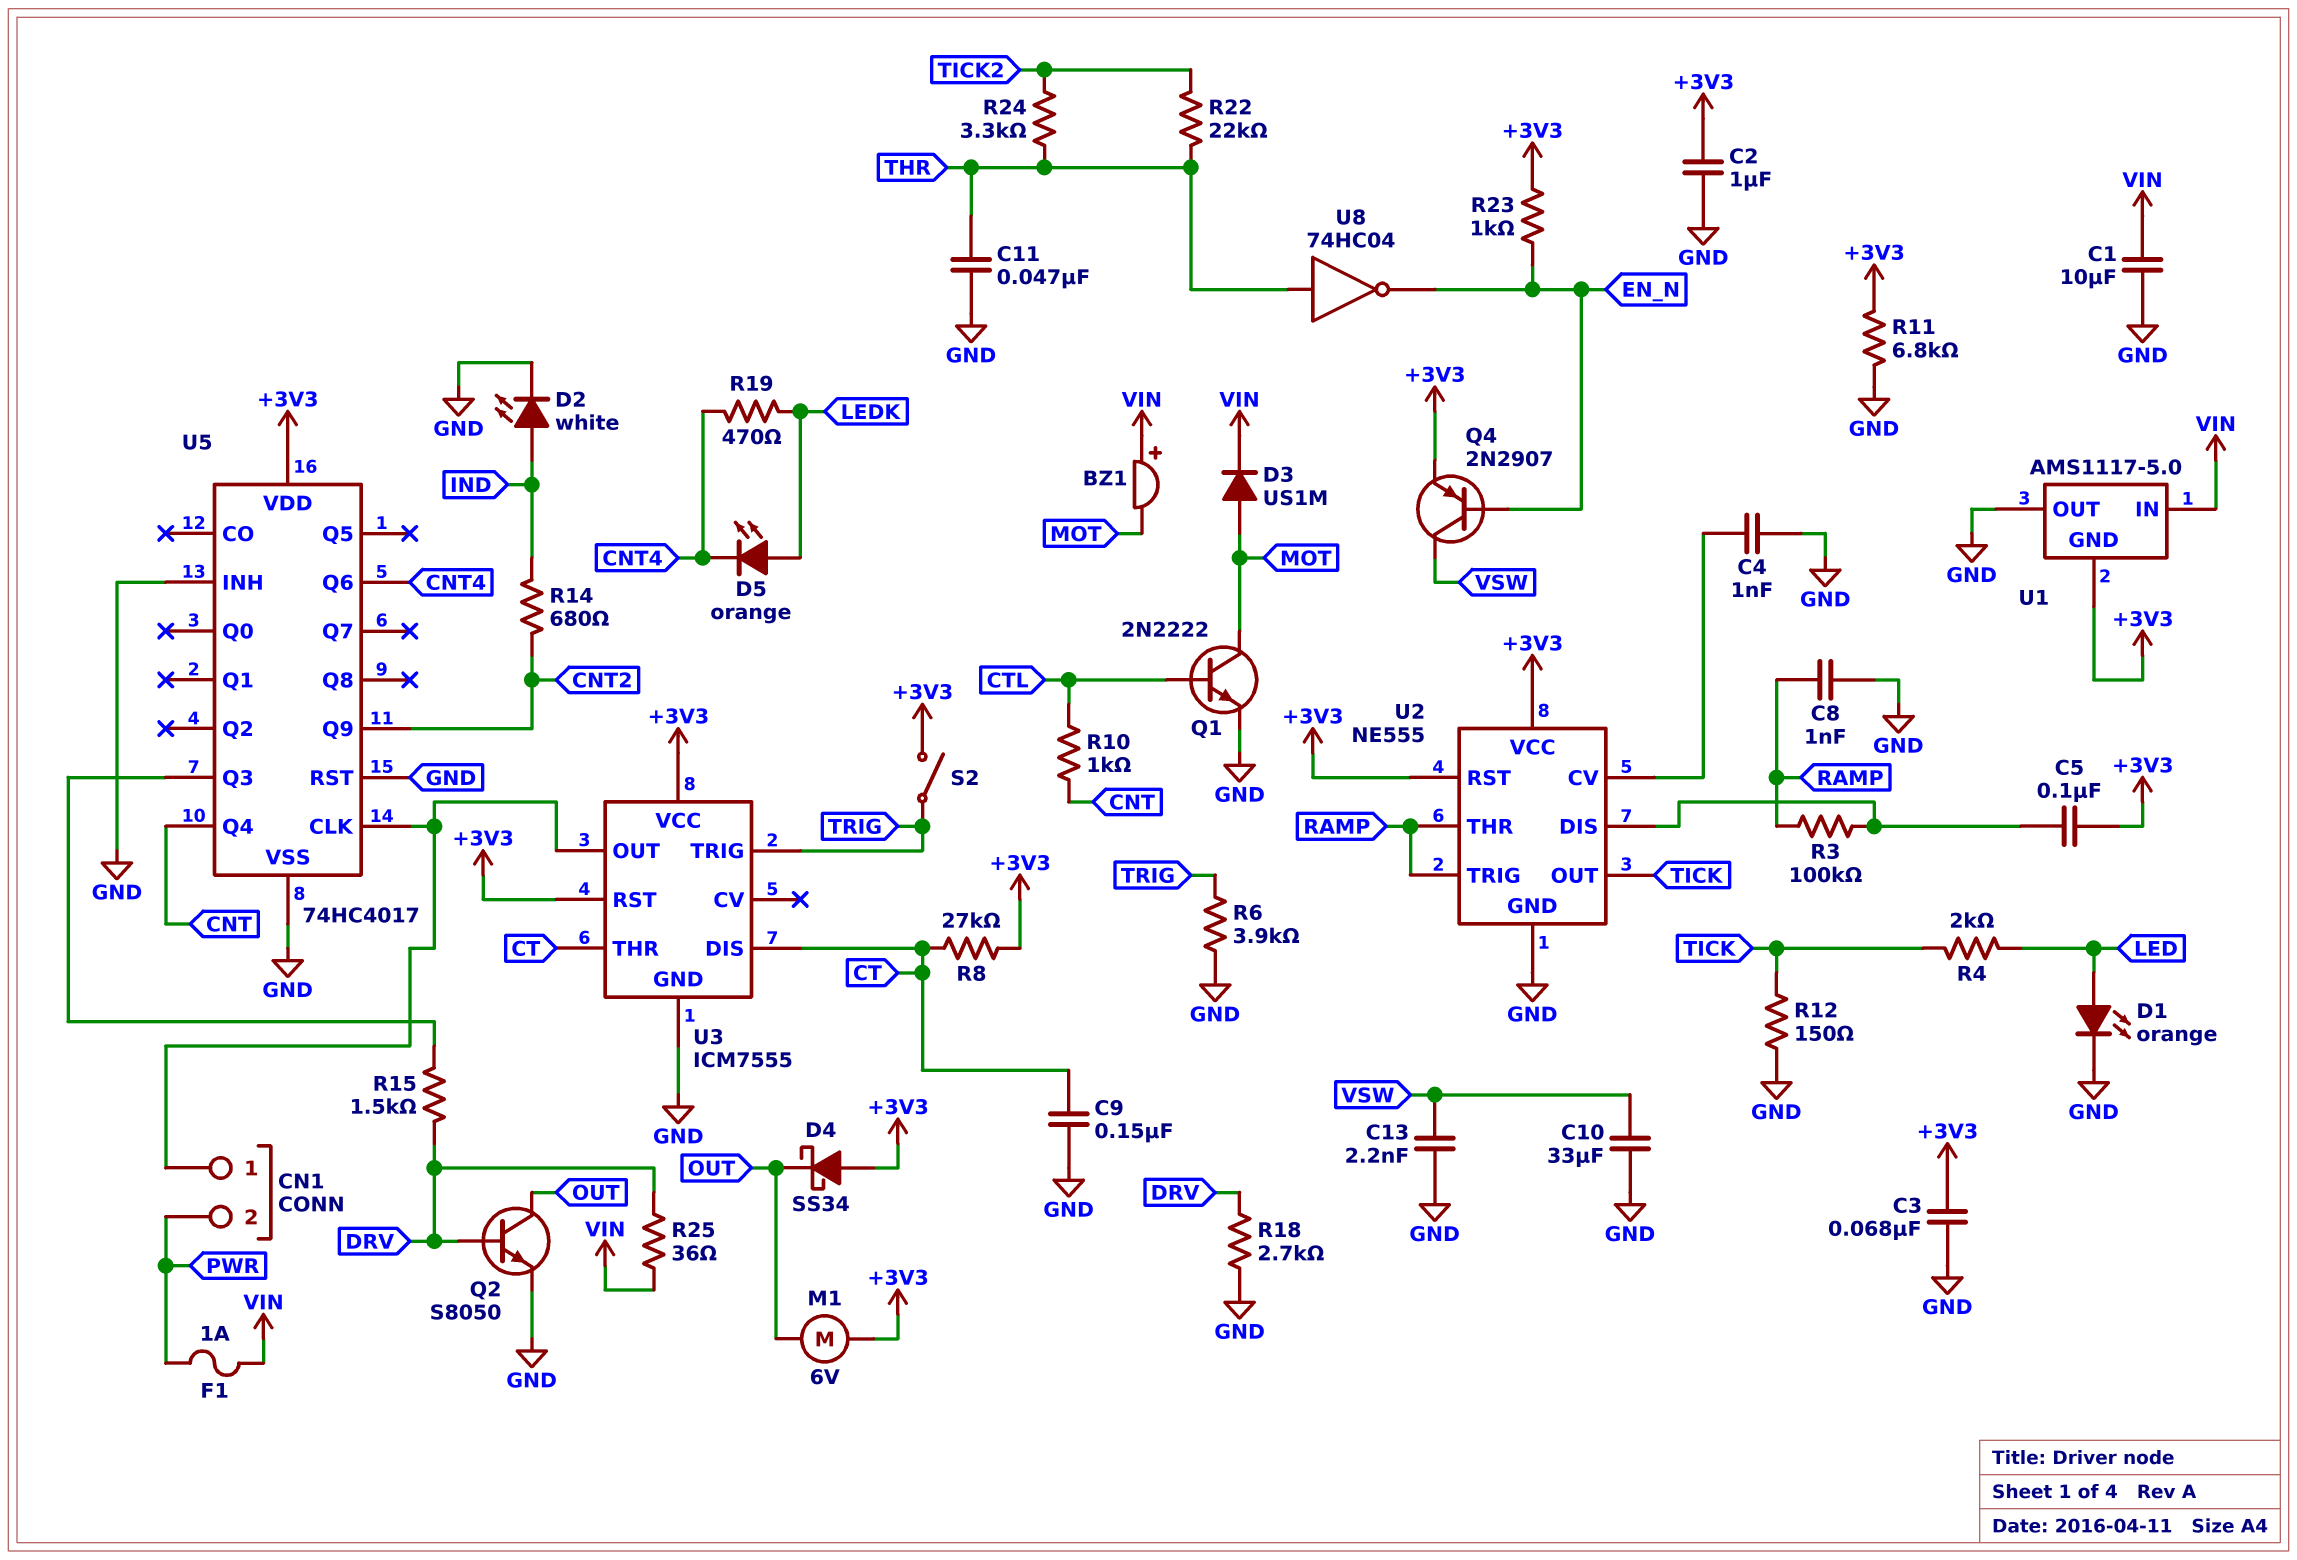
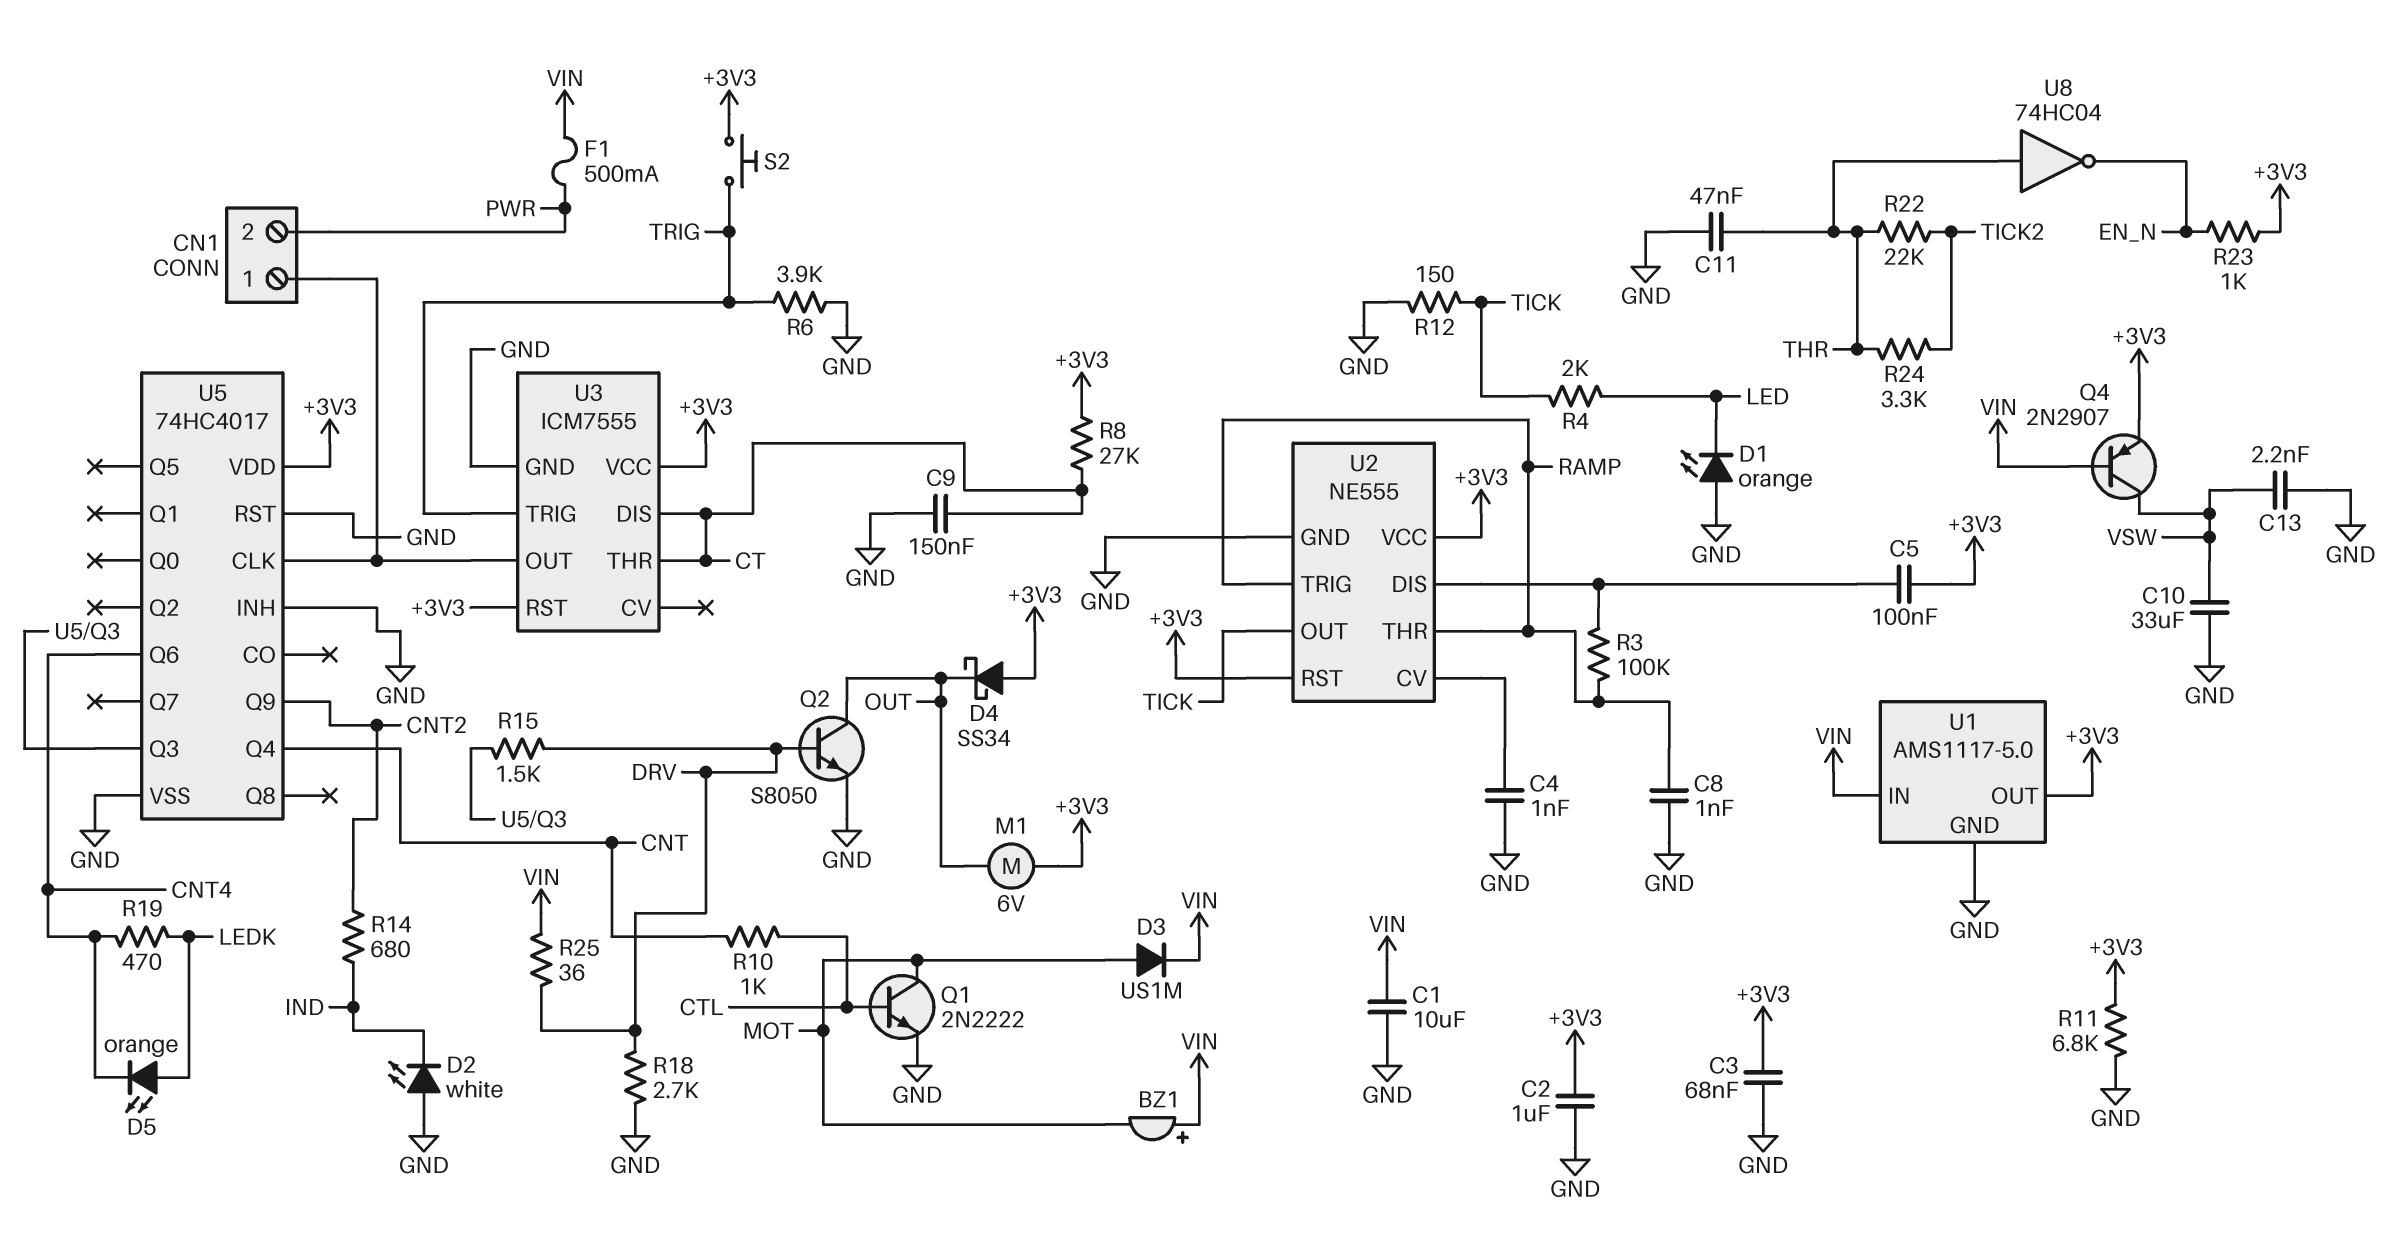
D1: LED orange (A LED, K GND) -> LED orange (A GND, K LED)
D2: LED white (A IND, K GND) -> LED white (A GND, K IND)
F1: 1A (PWR, VIN) -> 500mA (PWR, VIN)
Q4: PNP 2N2907 (B EN_N, C VSW, E +3V3) -> PNP 2N2907 (B VIN, C VSW, E +3V3)
S2: switch (+3V3, TRIG) -> button (+3V3, TRIG)
U1 pin GND: +3V3 -> GND
U1 pin OUT: GND -> +3V3

